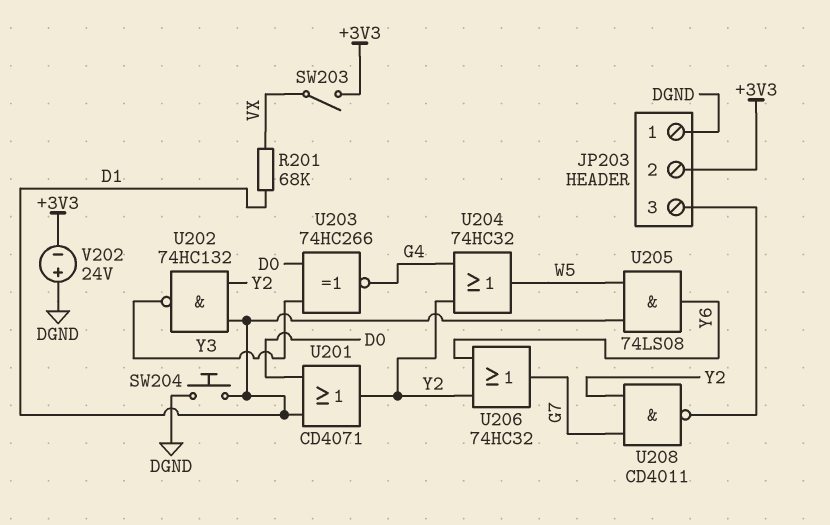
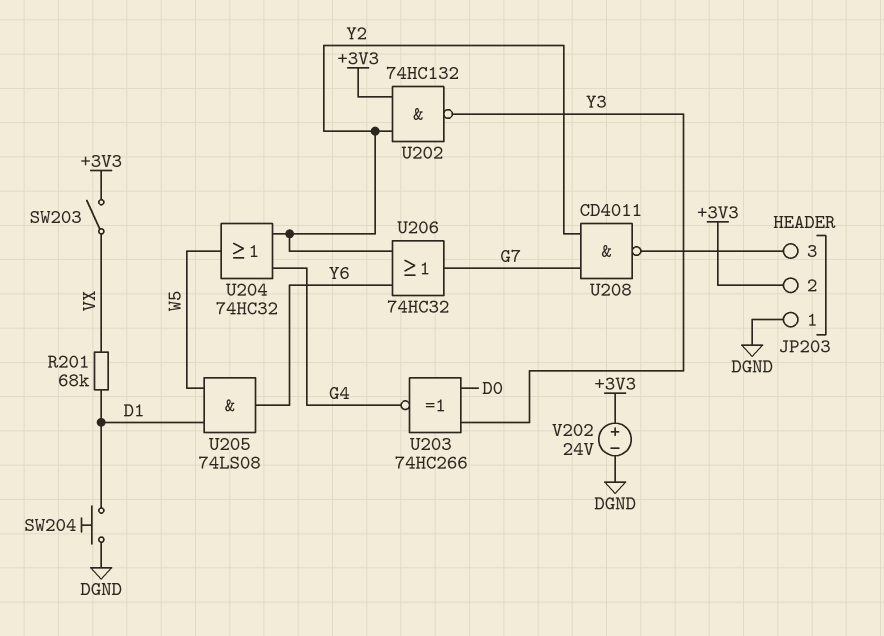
U201: OR CD4071 (in D0, in D1, out Y2) -> none
U202: NAND 74HC132 (in D1, in Y2, out Y3) -> NAND 74HC132 (in +3V3, in Y2, out Y3)
V202: 24V (plus DGND, minus +3V3) -> 24V (plus +3V3, minus DGND)

